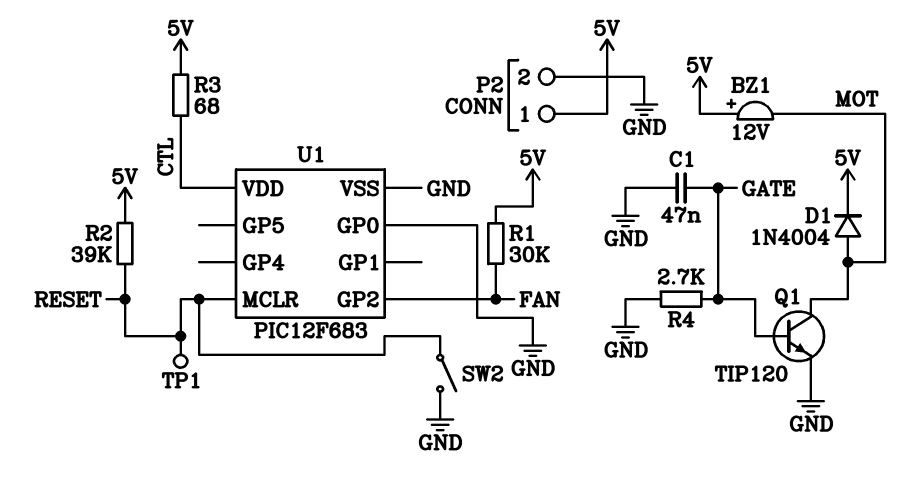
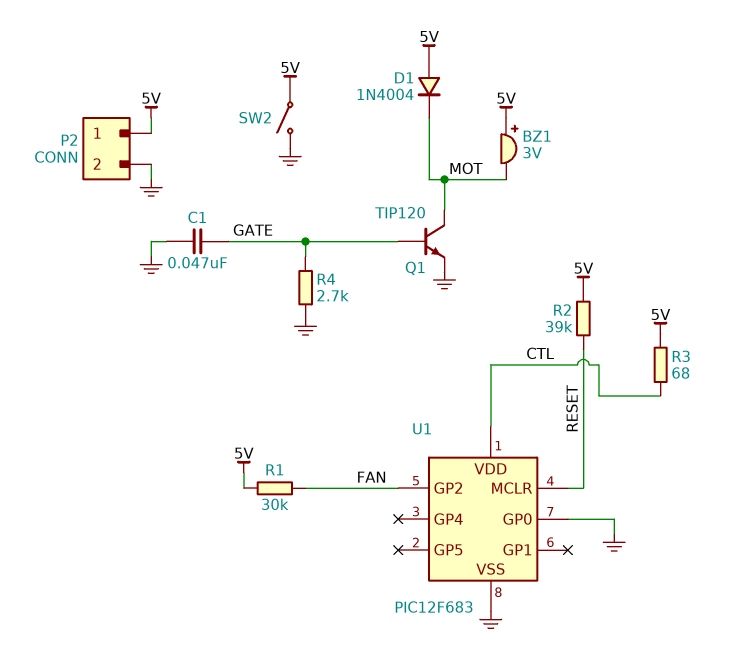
BZ1: buzzer 12V (plus 5V, minus MOT) -> buzzer 3V (plus 5V, minus MOT)
D1: diode 1N4004 (A MOT, K 5V) -> diode 1N4004 (A 5V, K MOT)
SW2: switch (GND, RESET) -> switch (5V, GND)
TP1: test point (RESET) -> none

